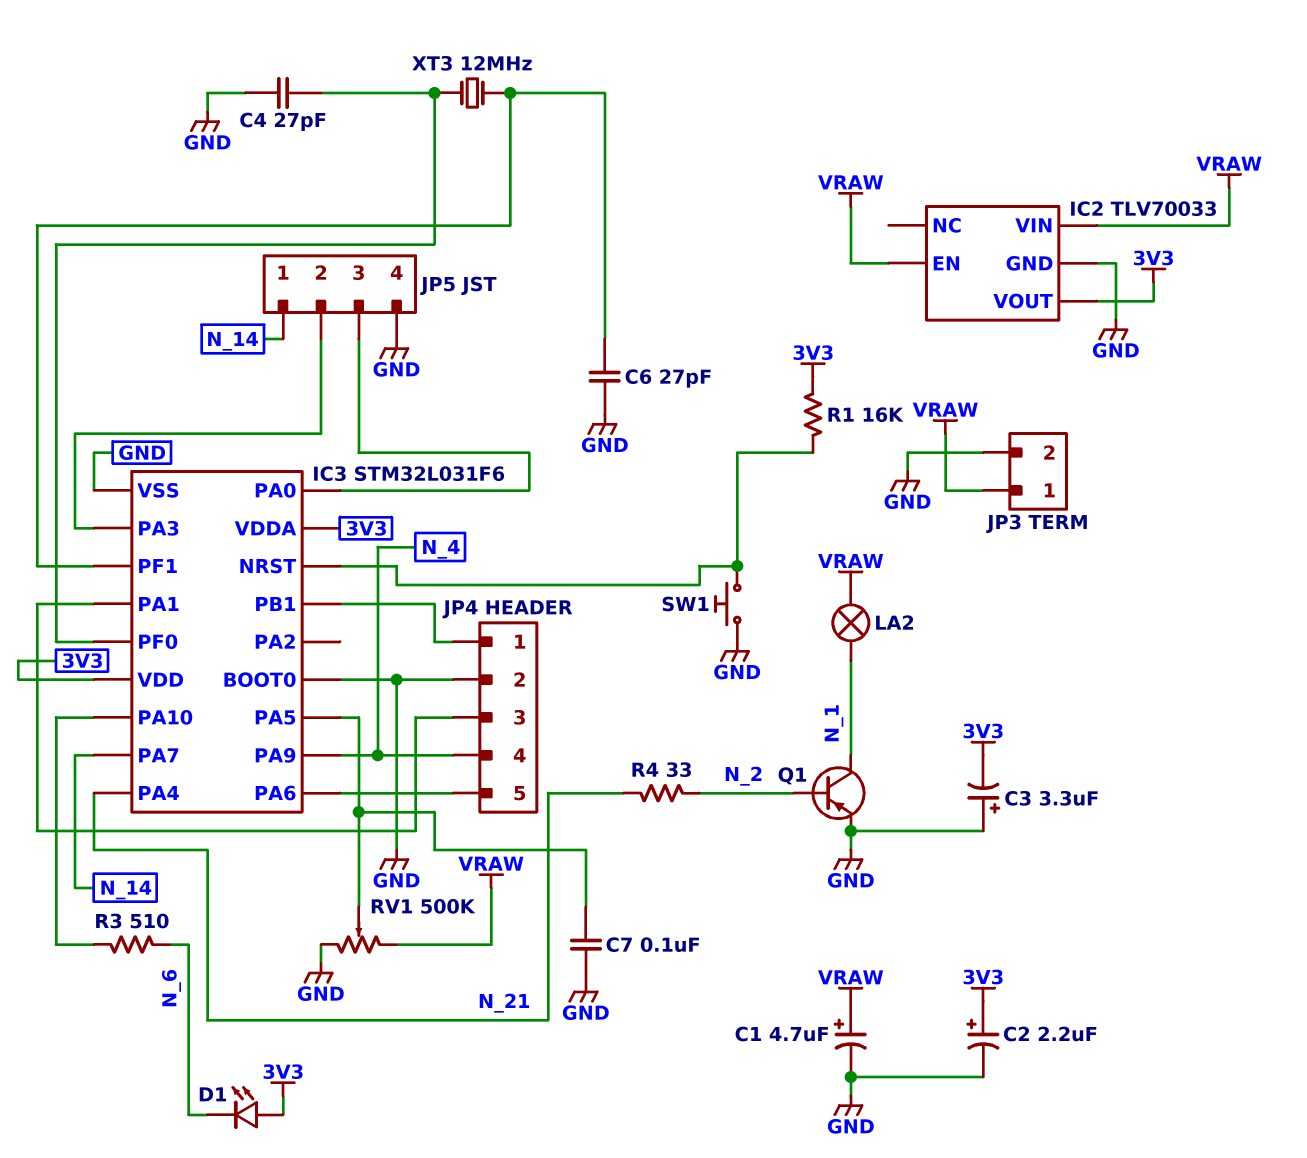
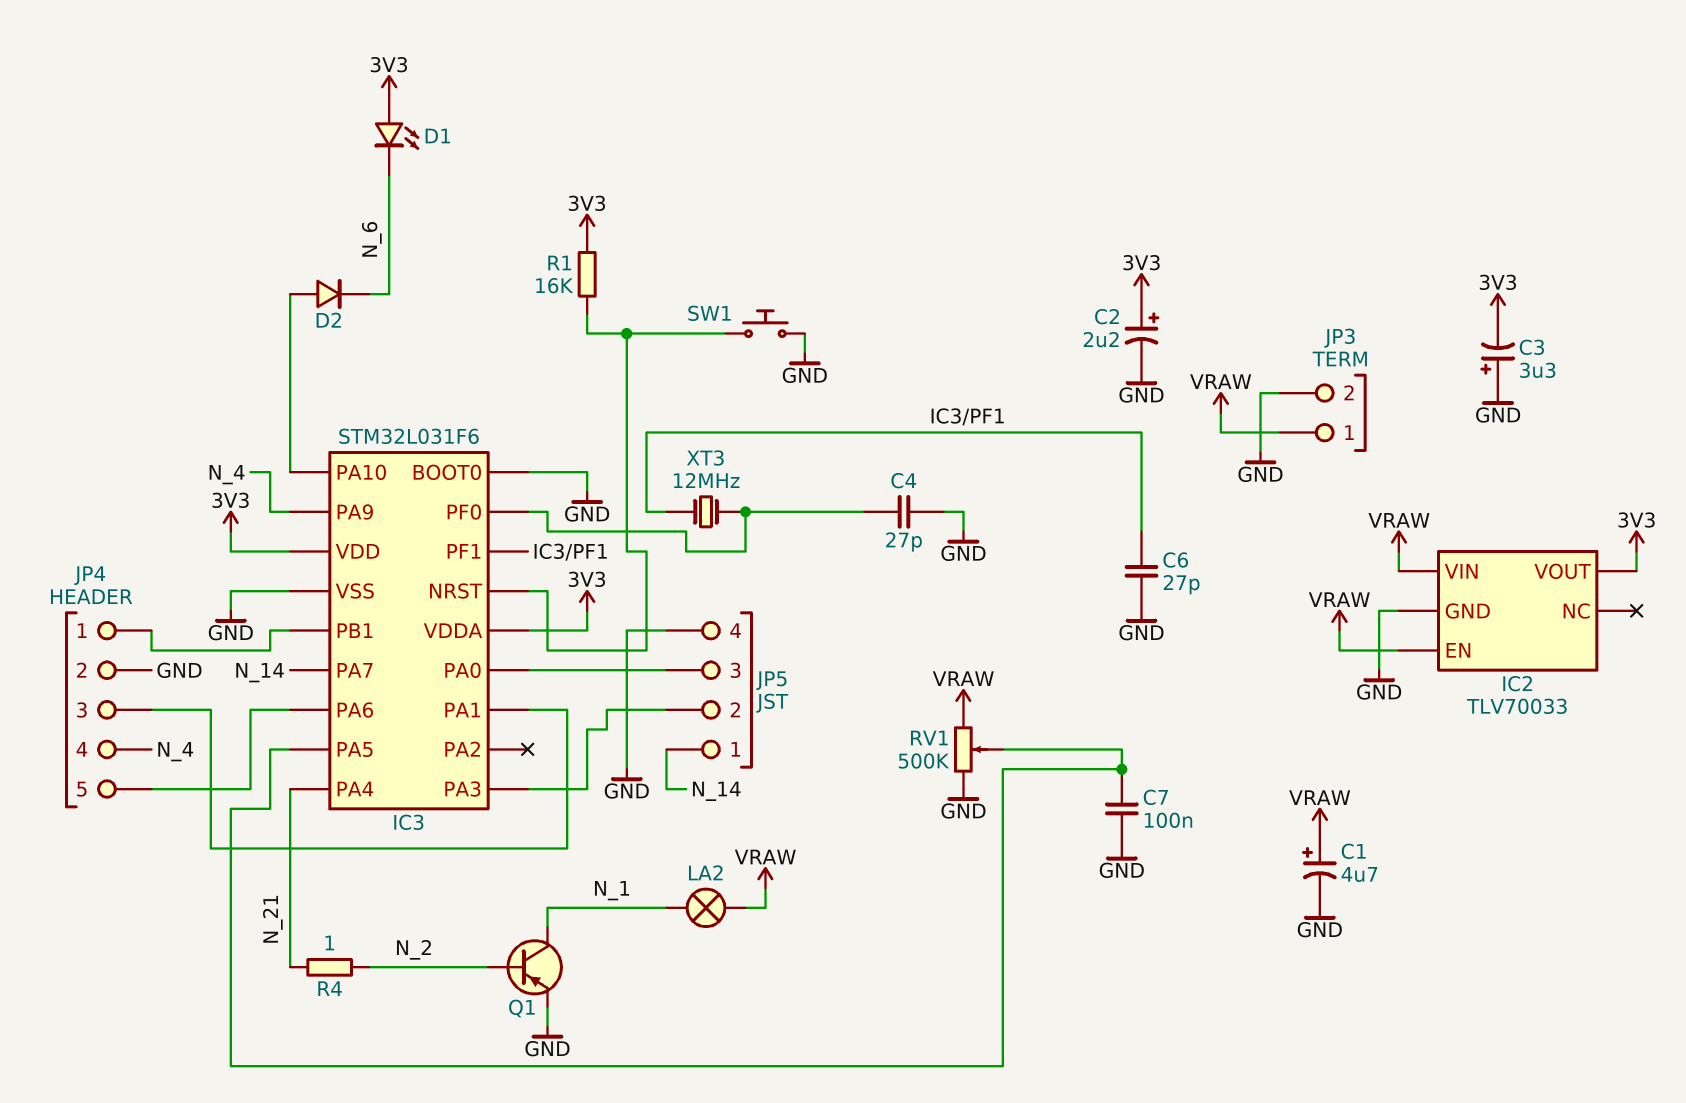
D2: none -> diode (A IC3/PA10, K N_6)
R3: 510 (IC3/PA10, N_6) -> none
R4: 33 (N_2, N_21) -> 1 (N_2, N_21)

